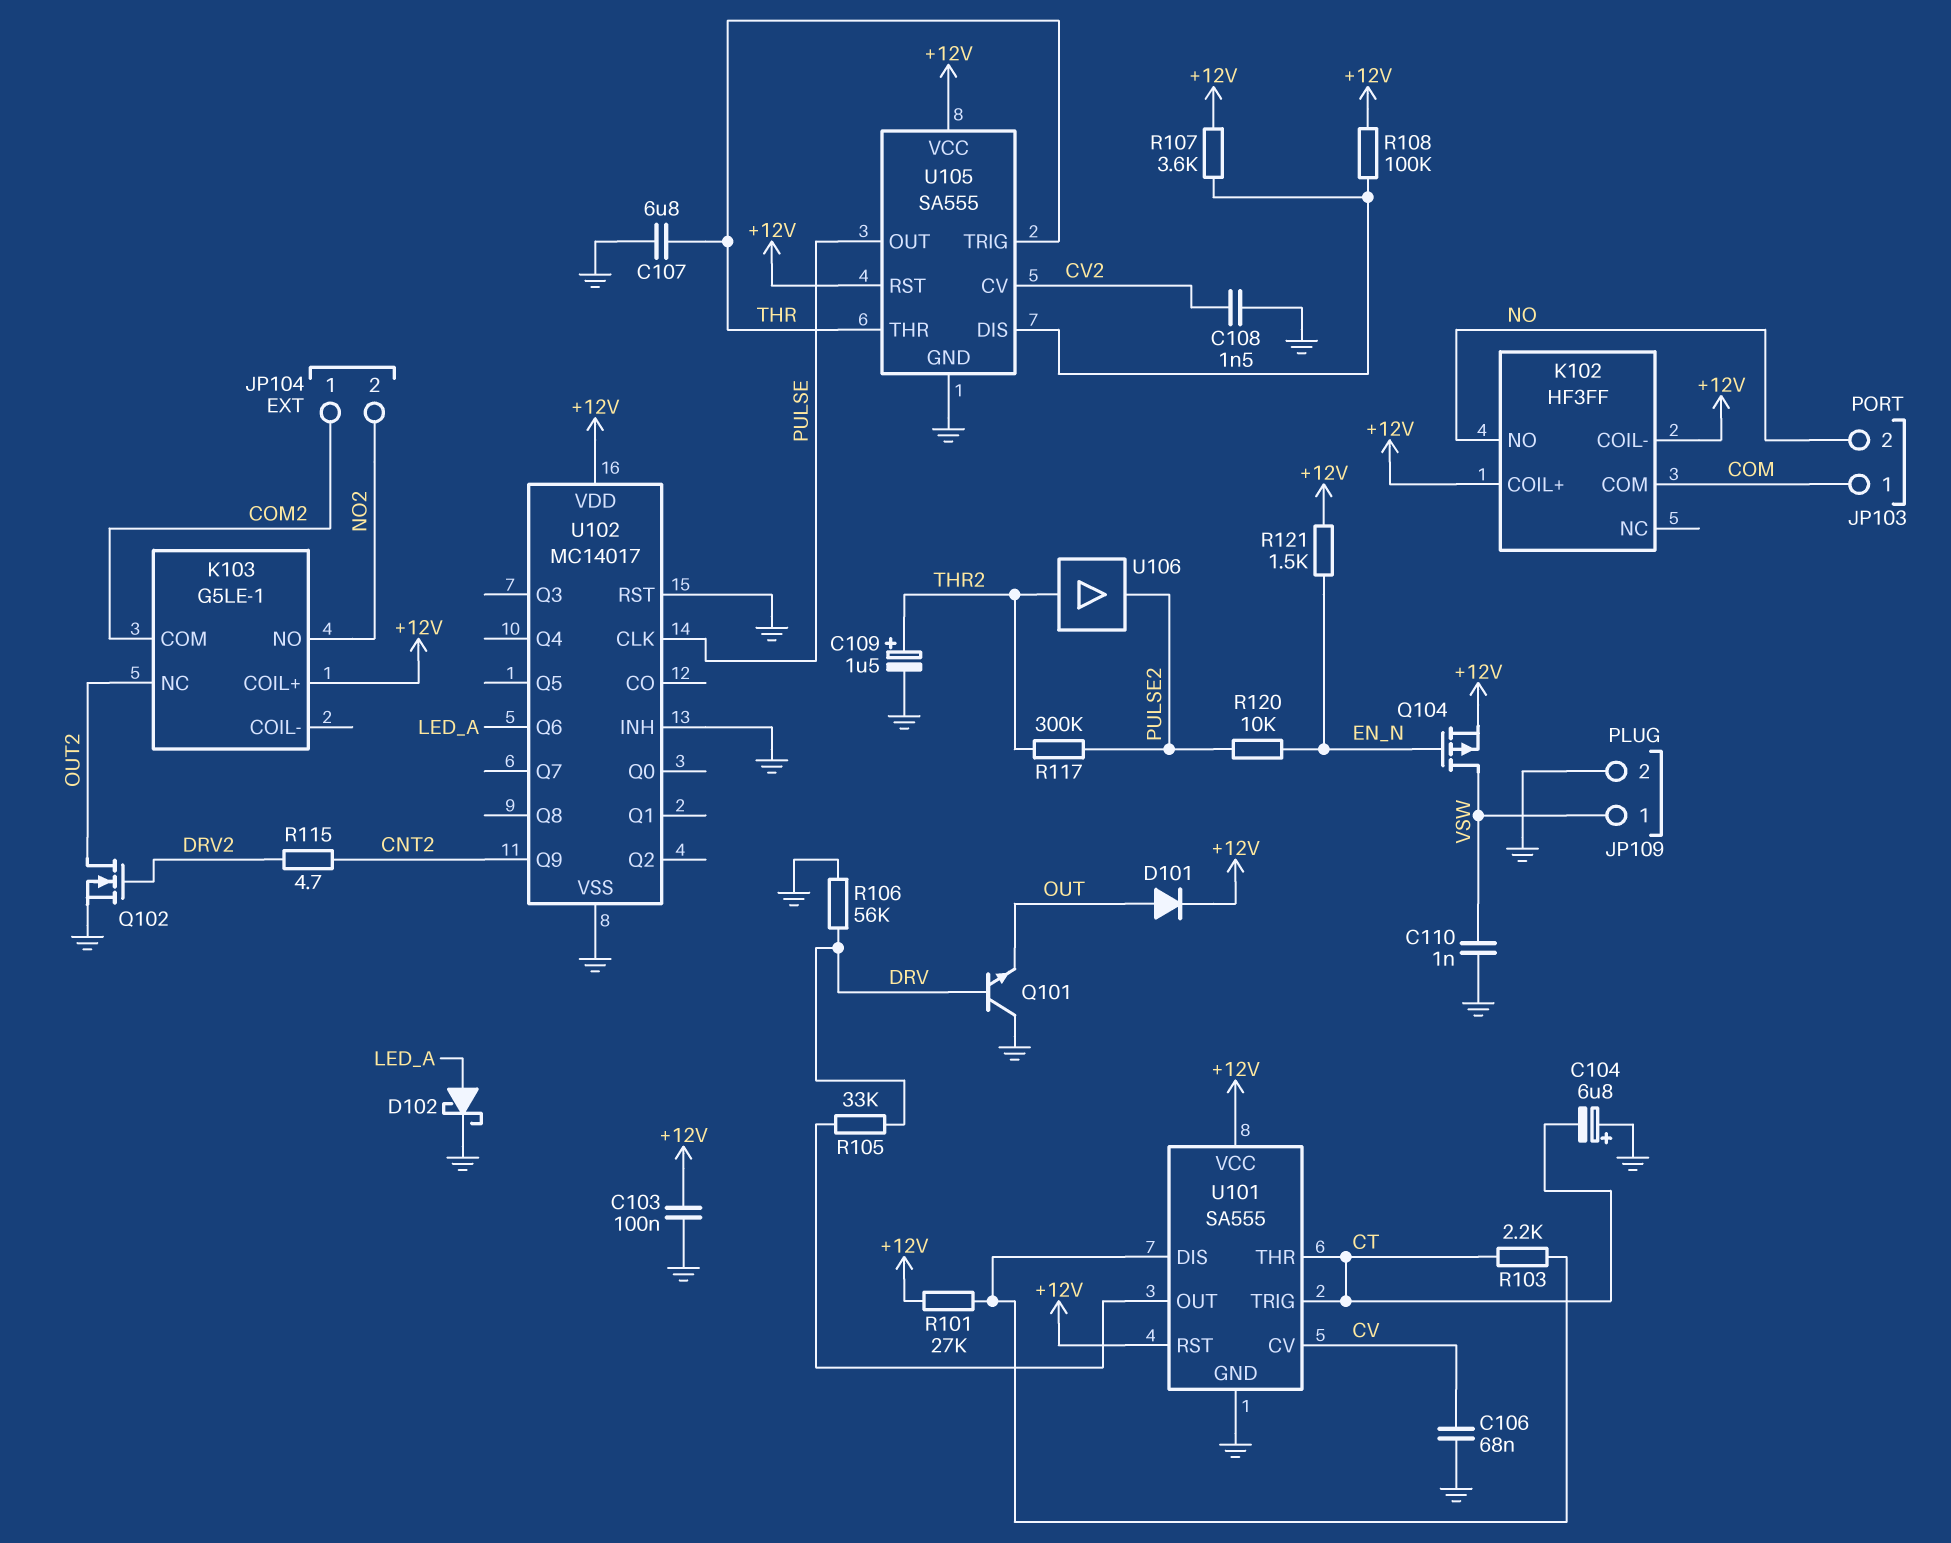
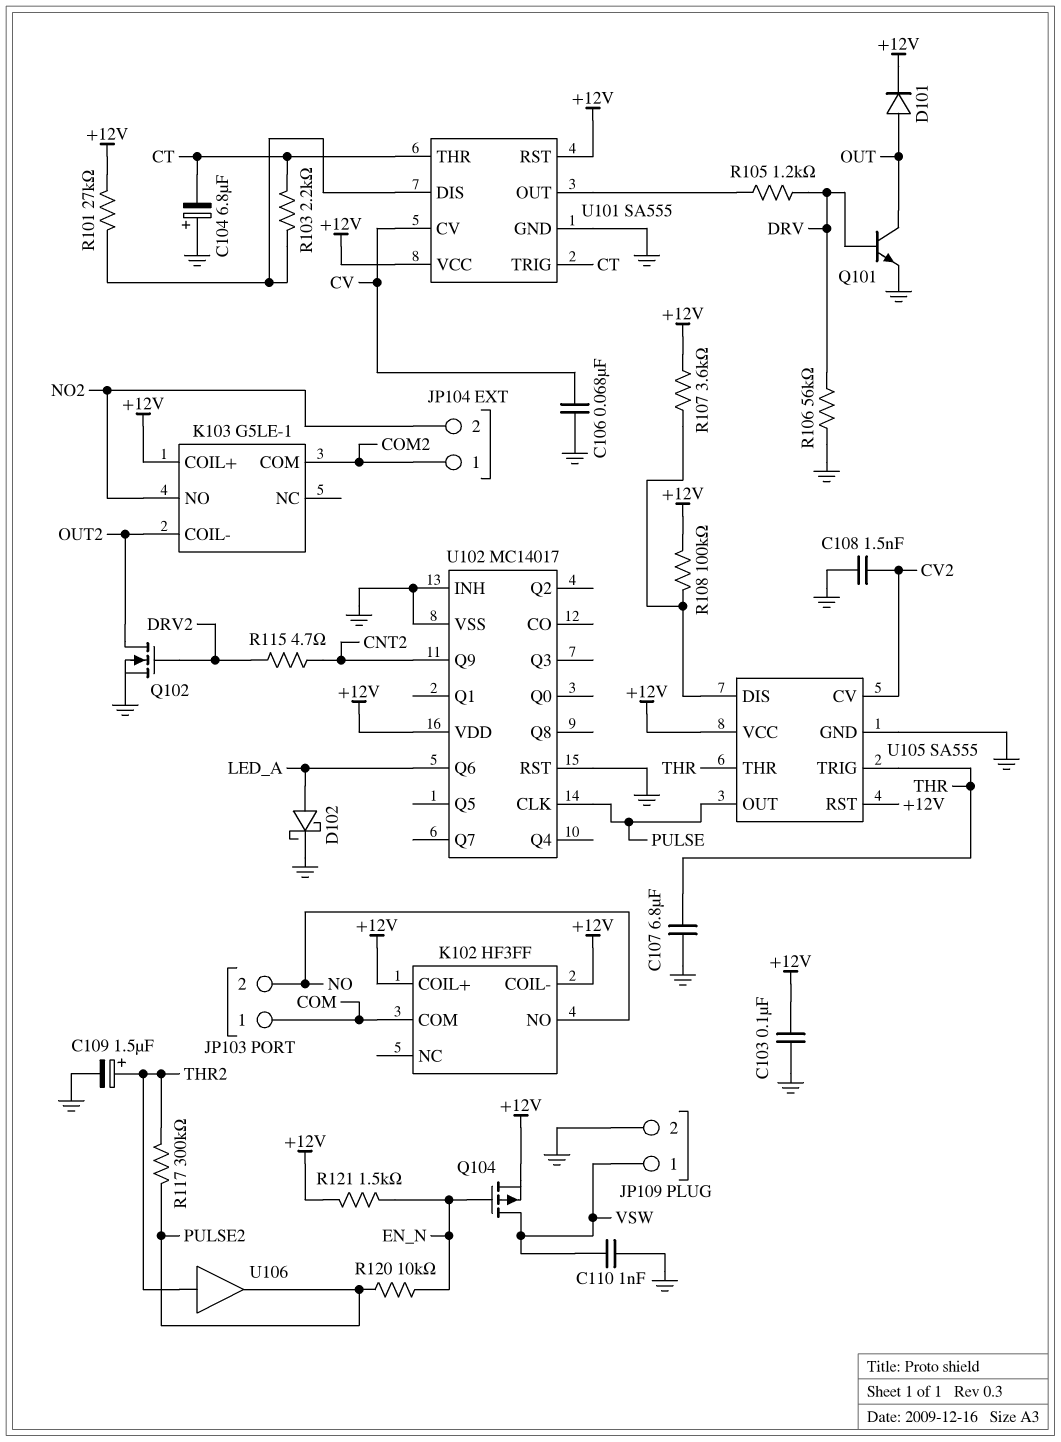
K103 pin COIL-: none -> OUT2
K103 pin NC: OUT2 -> none
Q101: NPN (B DRV, C GND, E OUT) -> NPN (B DRV, C OUT, E GND)
R105: 33k (DRV, U101/OUT) -> 1.2k (DRV, U101/OUT)

